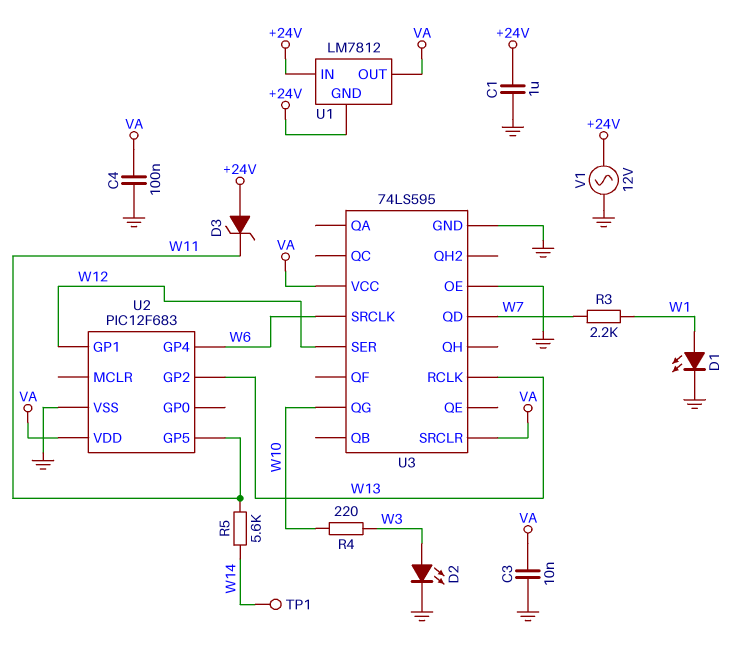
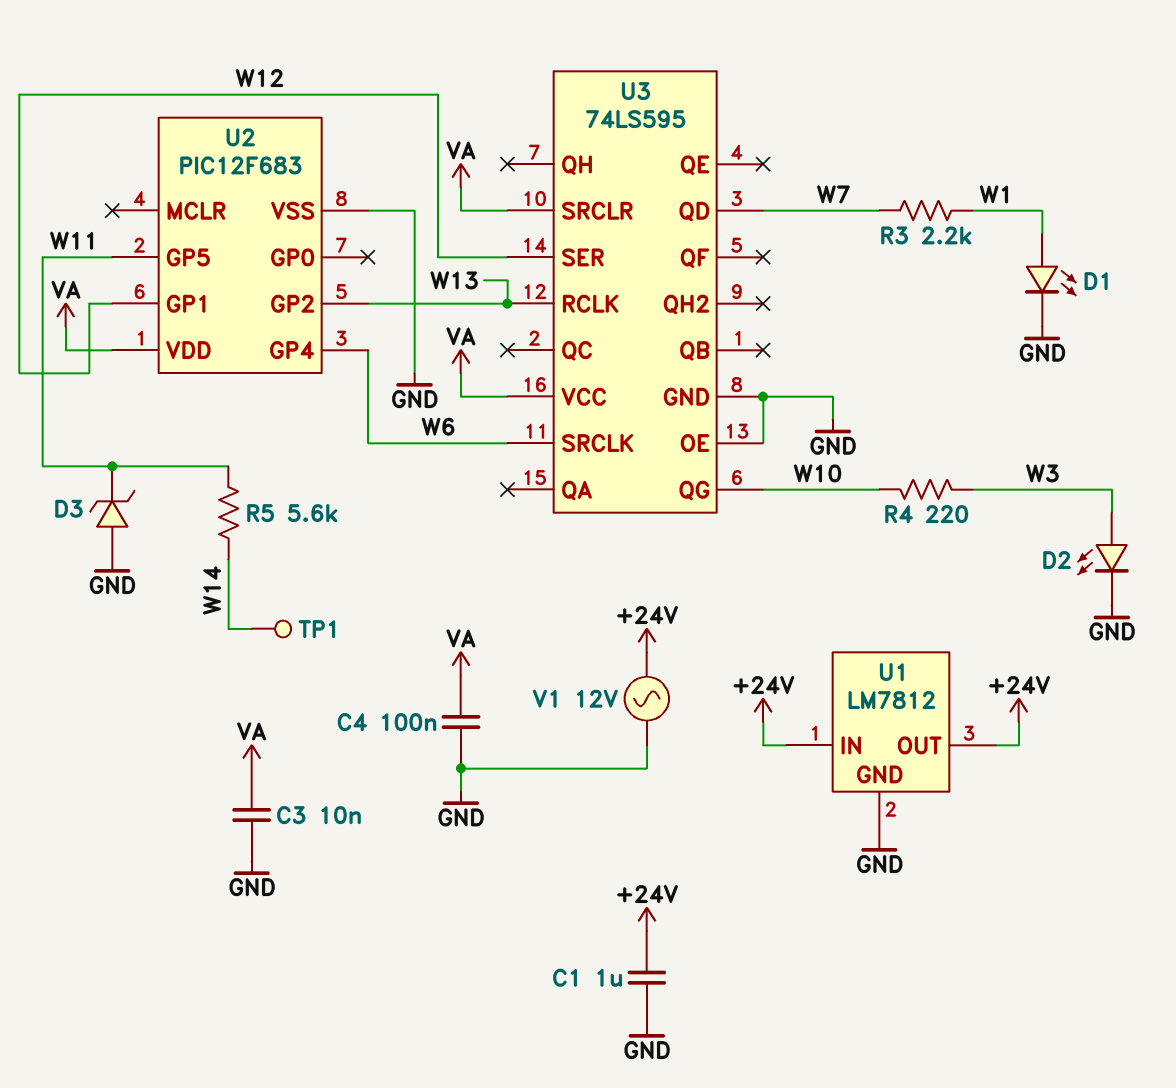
D3: zener (A +24V, K W11) -> zener (A GND, K W11)
U1 pin GND: +24V -> GND
U1 pin OUT: VA -> +24V

